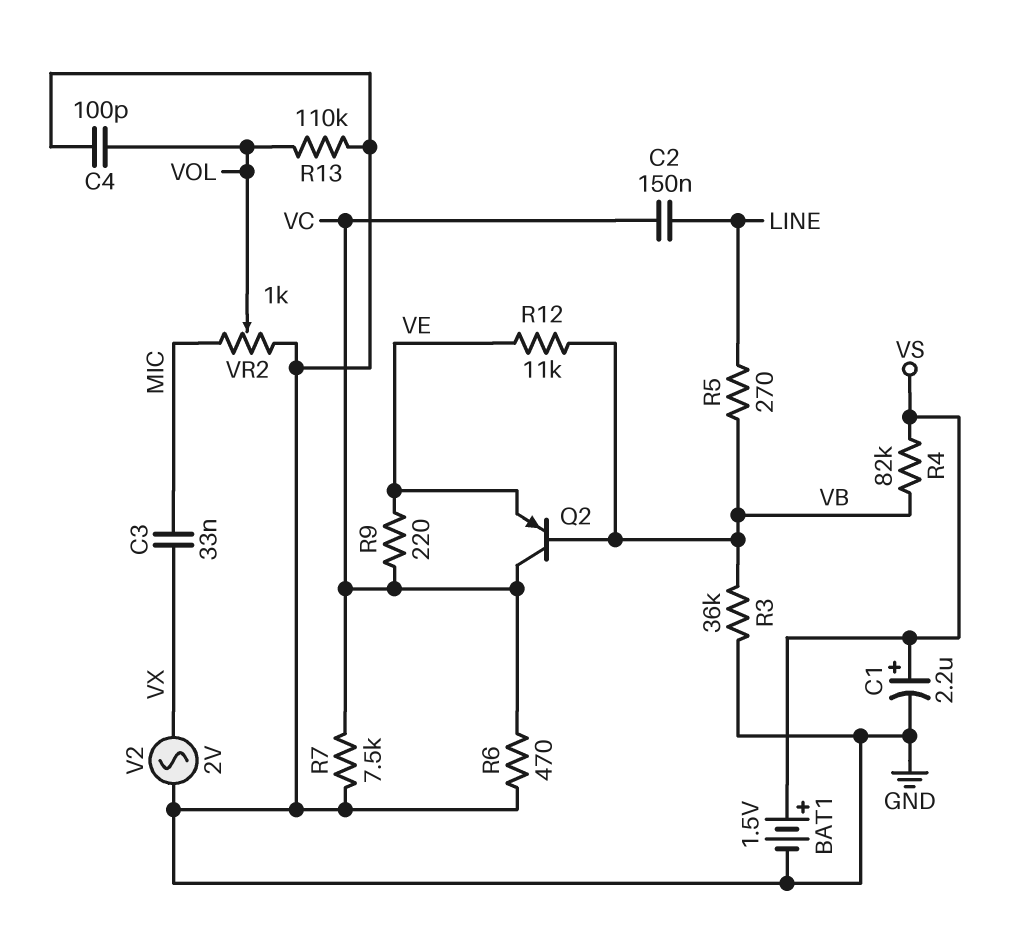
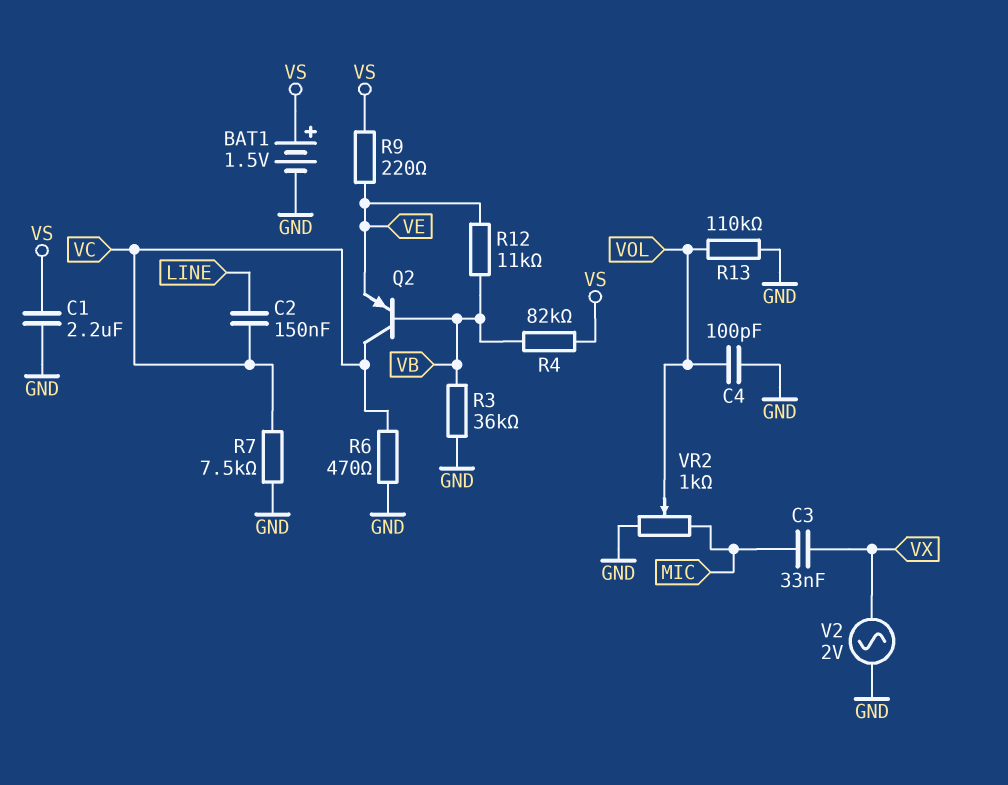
C1: 2.2uF (plus VS, minus GND) -> 2.2uF (GND, VS)
R5: 270 (LINE, VB) -> none
R9: 220 (VC, VE) -> 220 (VE, VS)

